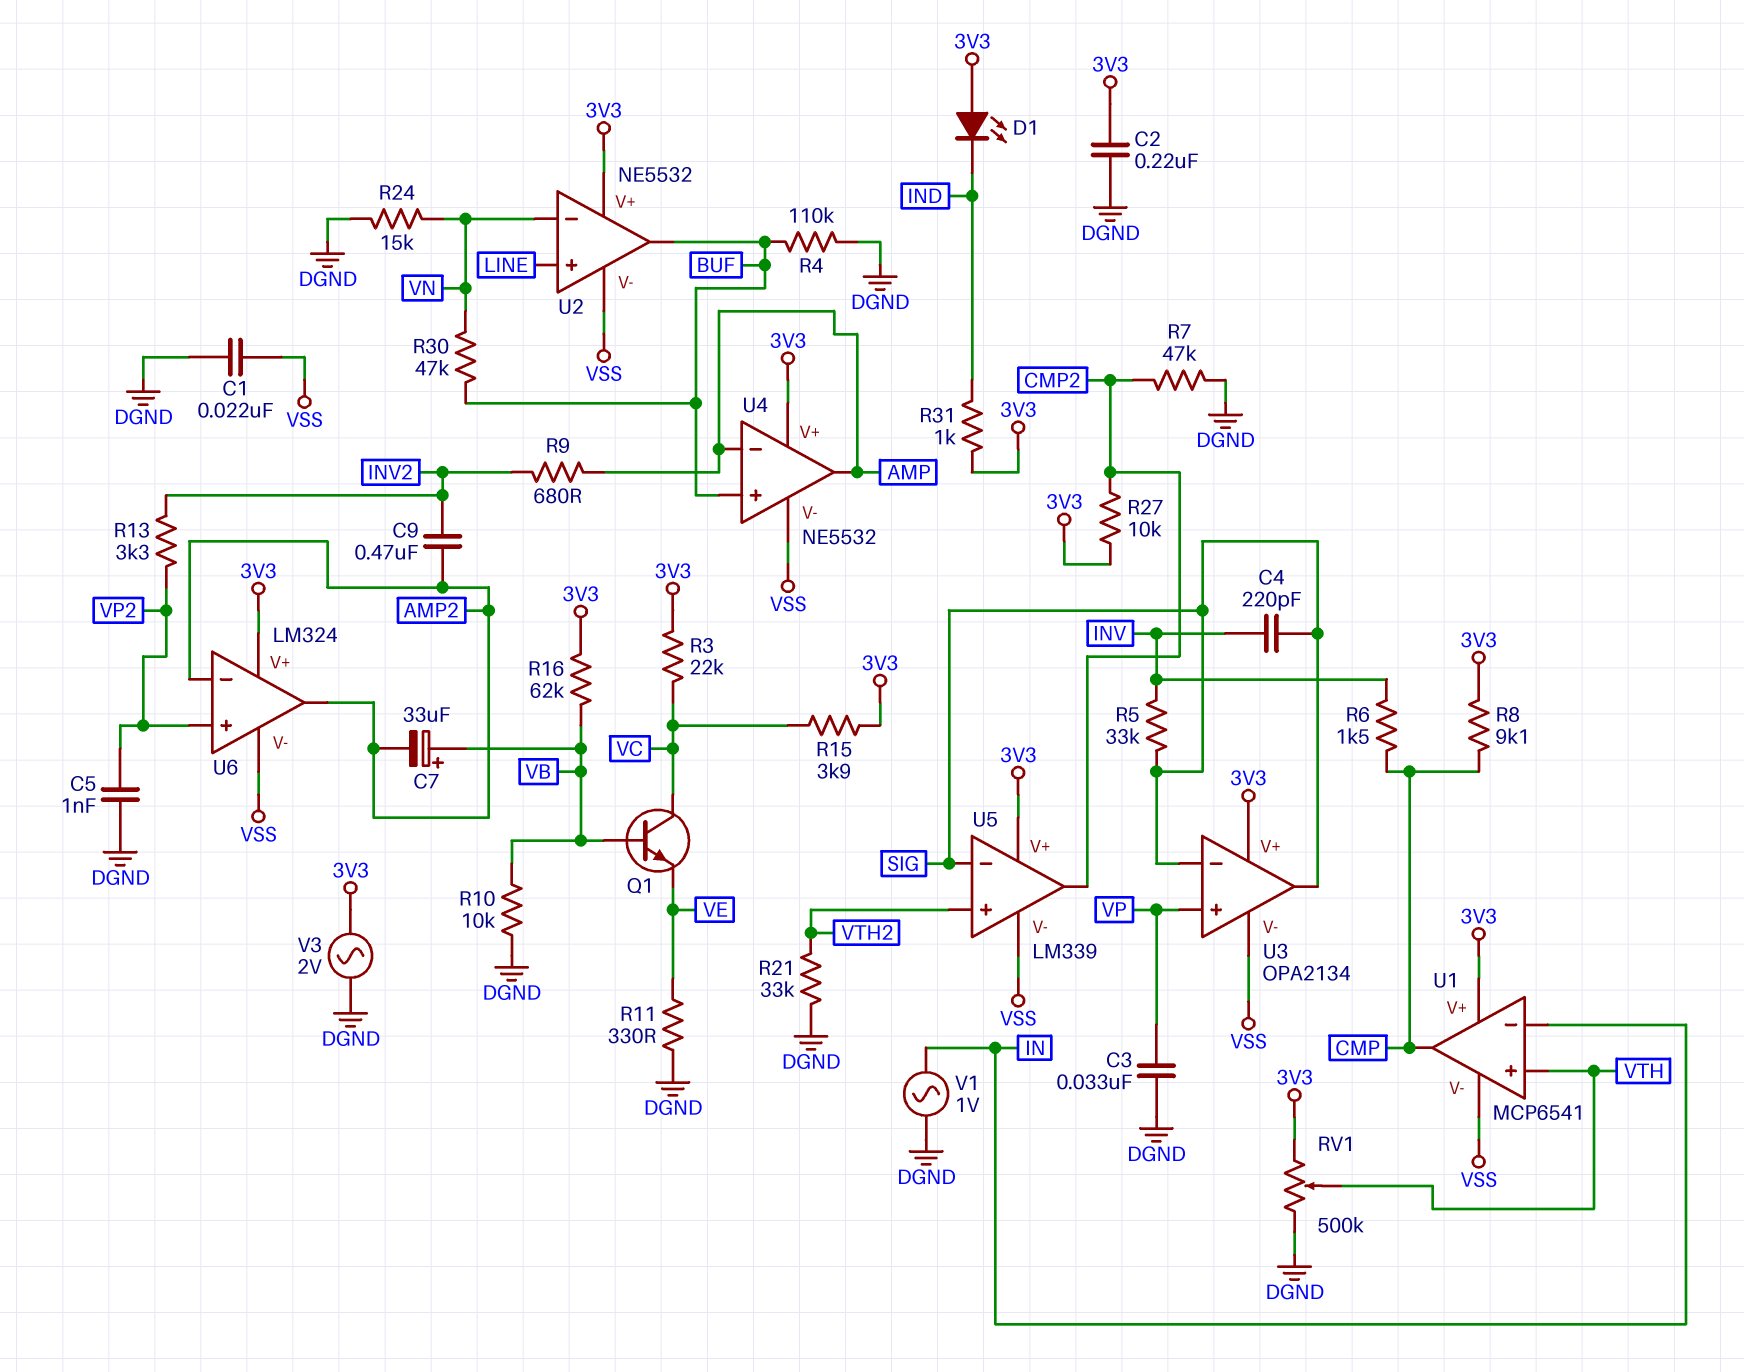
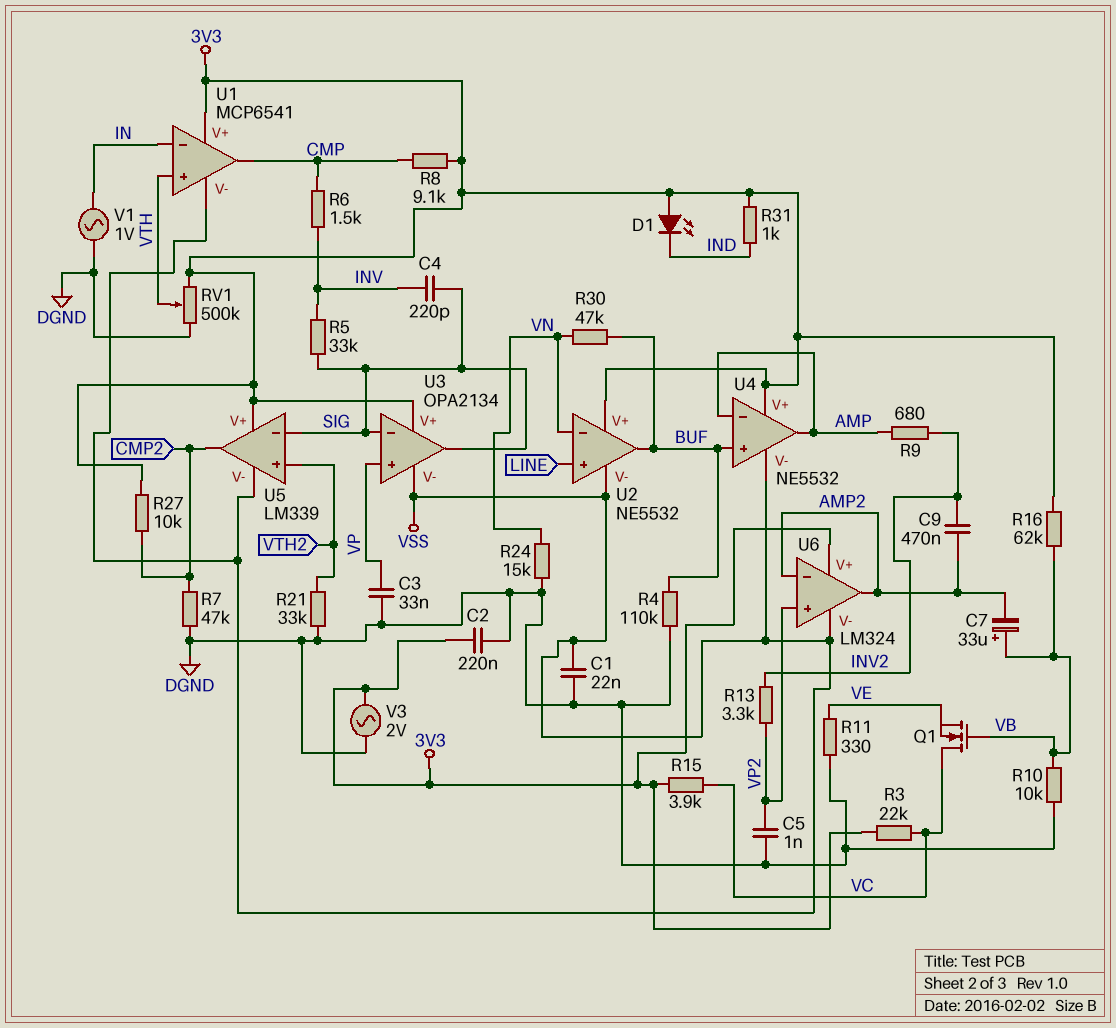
Q1: NPN (B VB, C VC, E VE) -> NMOS (G VB, D VC, S VE)

